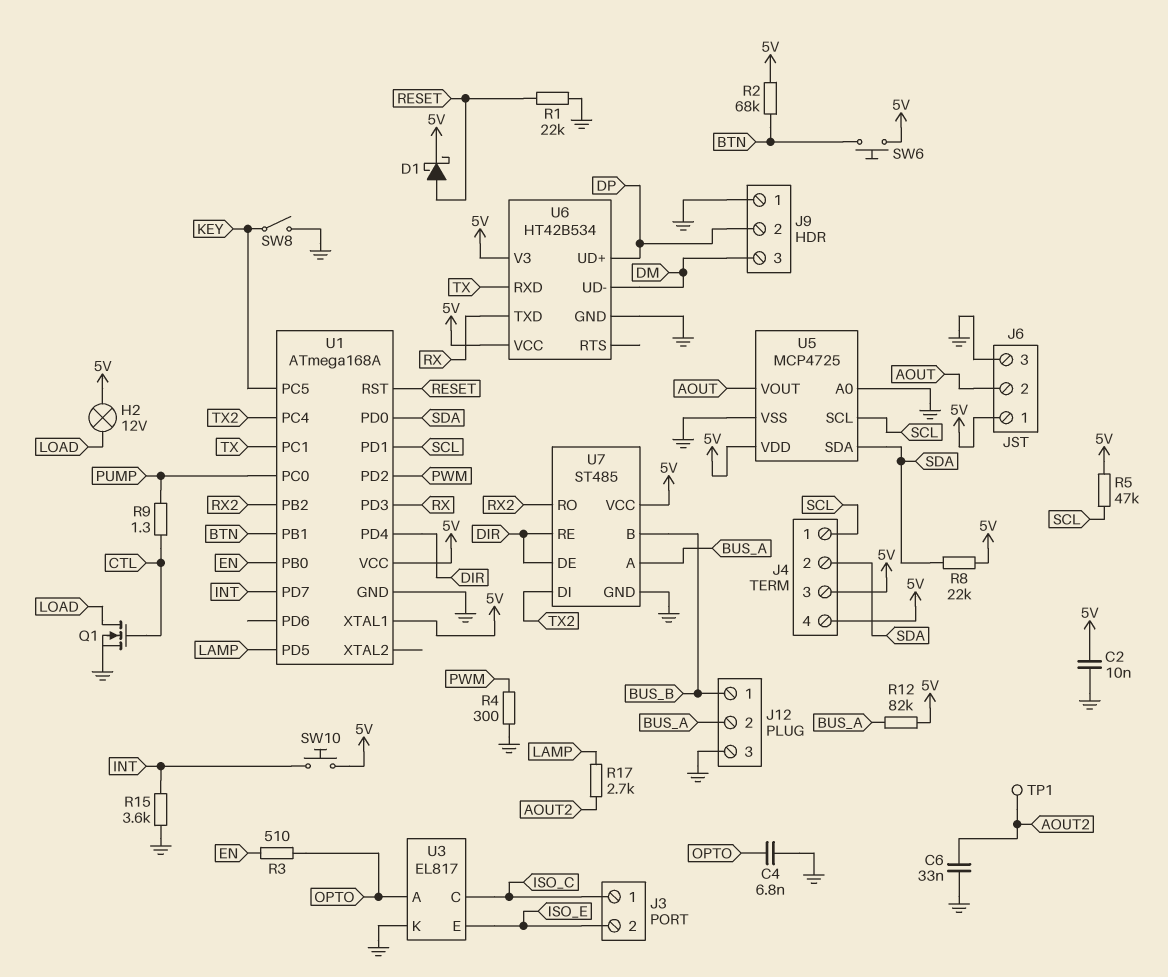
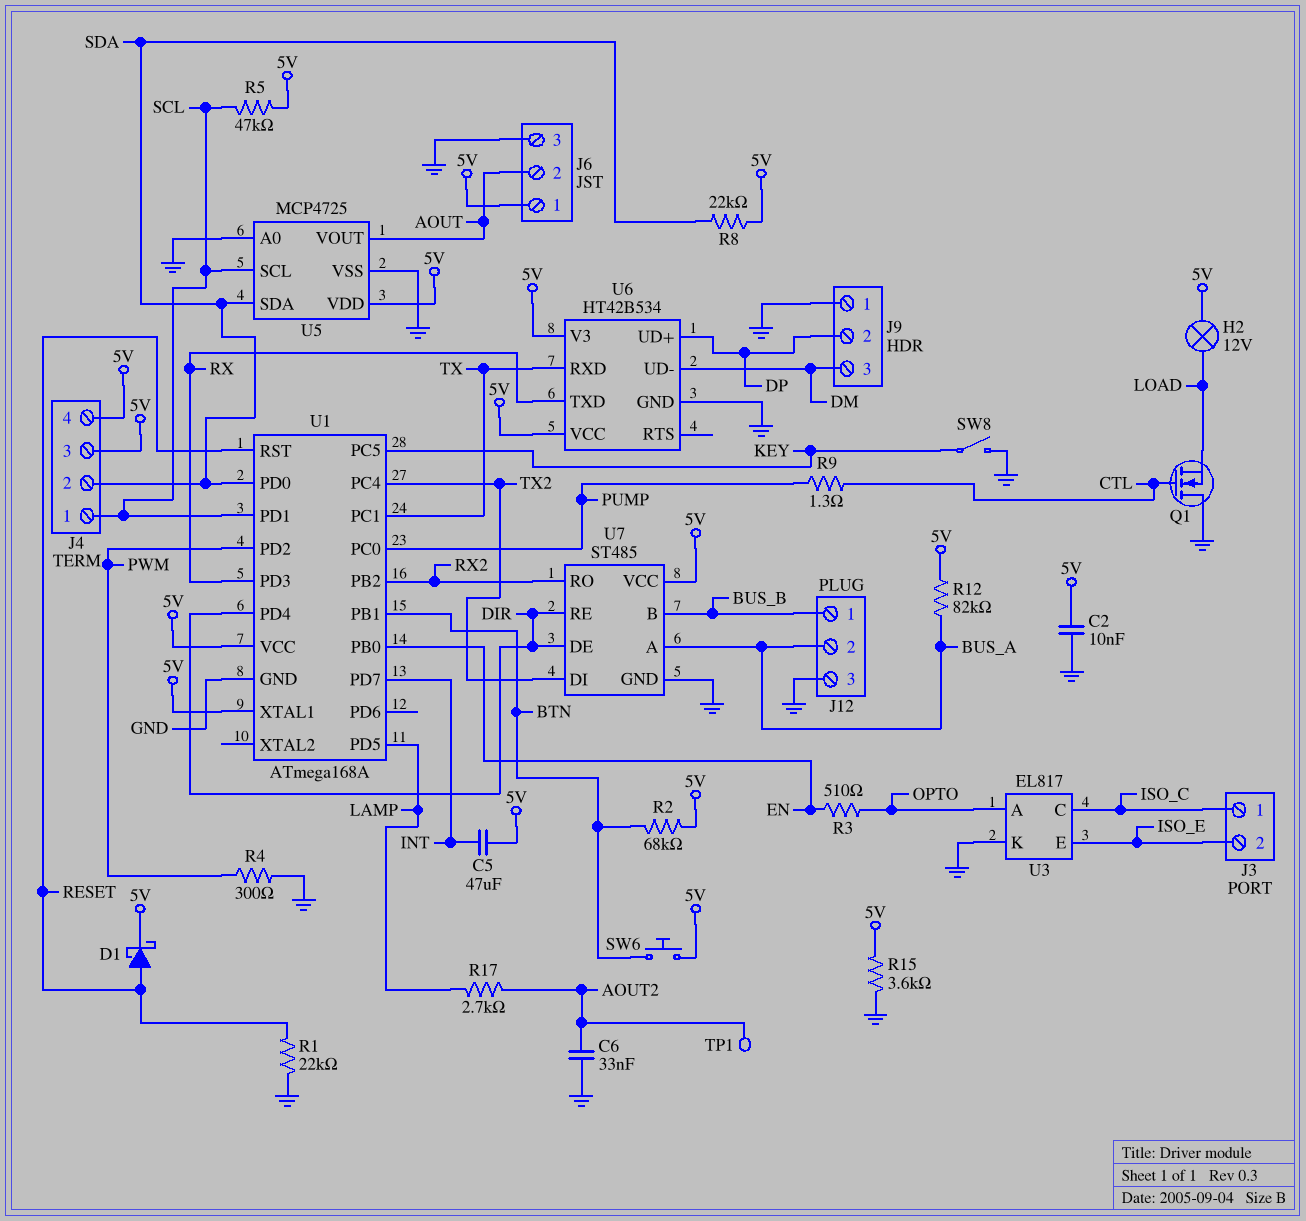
C4: 6.8nF (GND, OPTO) -> none
C5: none -> 47uF (5V, INT)
Q1: NMOS (G CTL, D LOAD, S GND) -> NMOS (G CTL, D GND, S LOAD)
R15: 3.6k (GND, INT) -> 3.6k (5V, GND)
SW10: button (5V, INT) -> none

